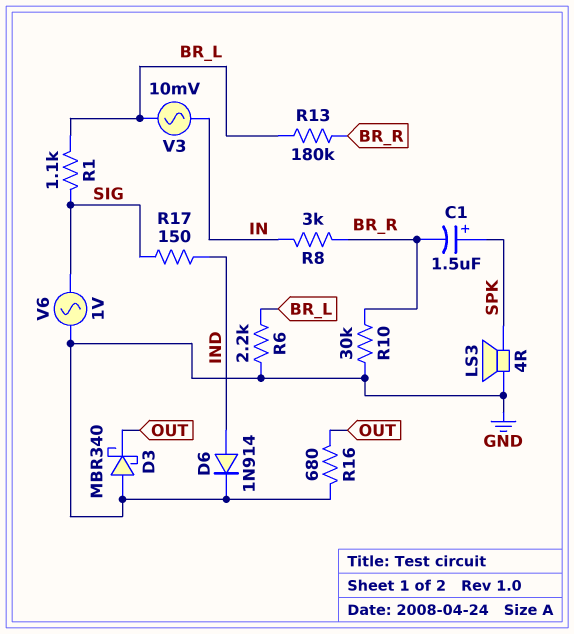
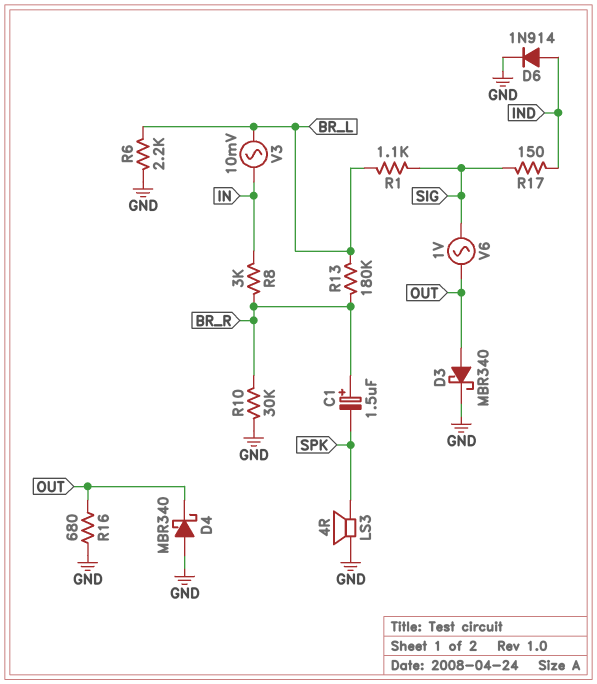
C1: 1.5uF (plus SPK, minus BR_R) -> 1.5uF (plus BR_R, minus SPK)
D3: schottky MBR340 (A GND, K OUT) -> schottky MBR340 (A OUT, K GND)
D4: none -> schottky MBR340 (A GND, K OUT)
V6: AC 1V (GND, SIG) -> AC 1V (OUT, SIG)

